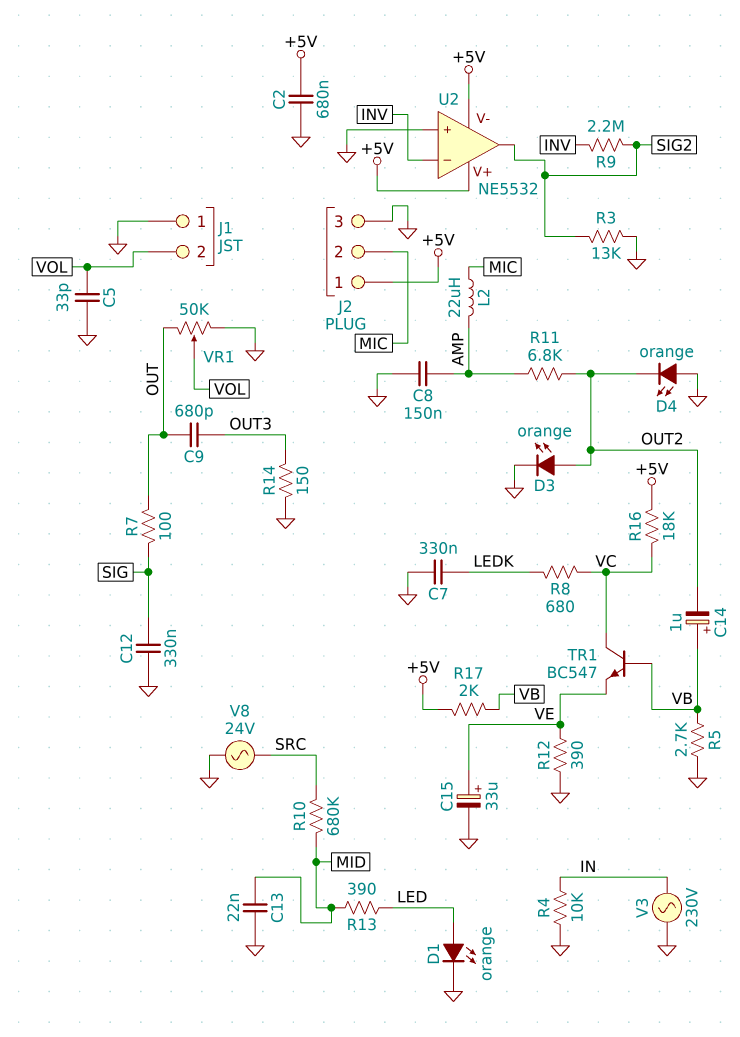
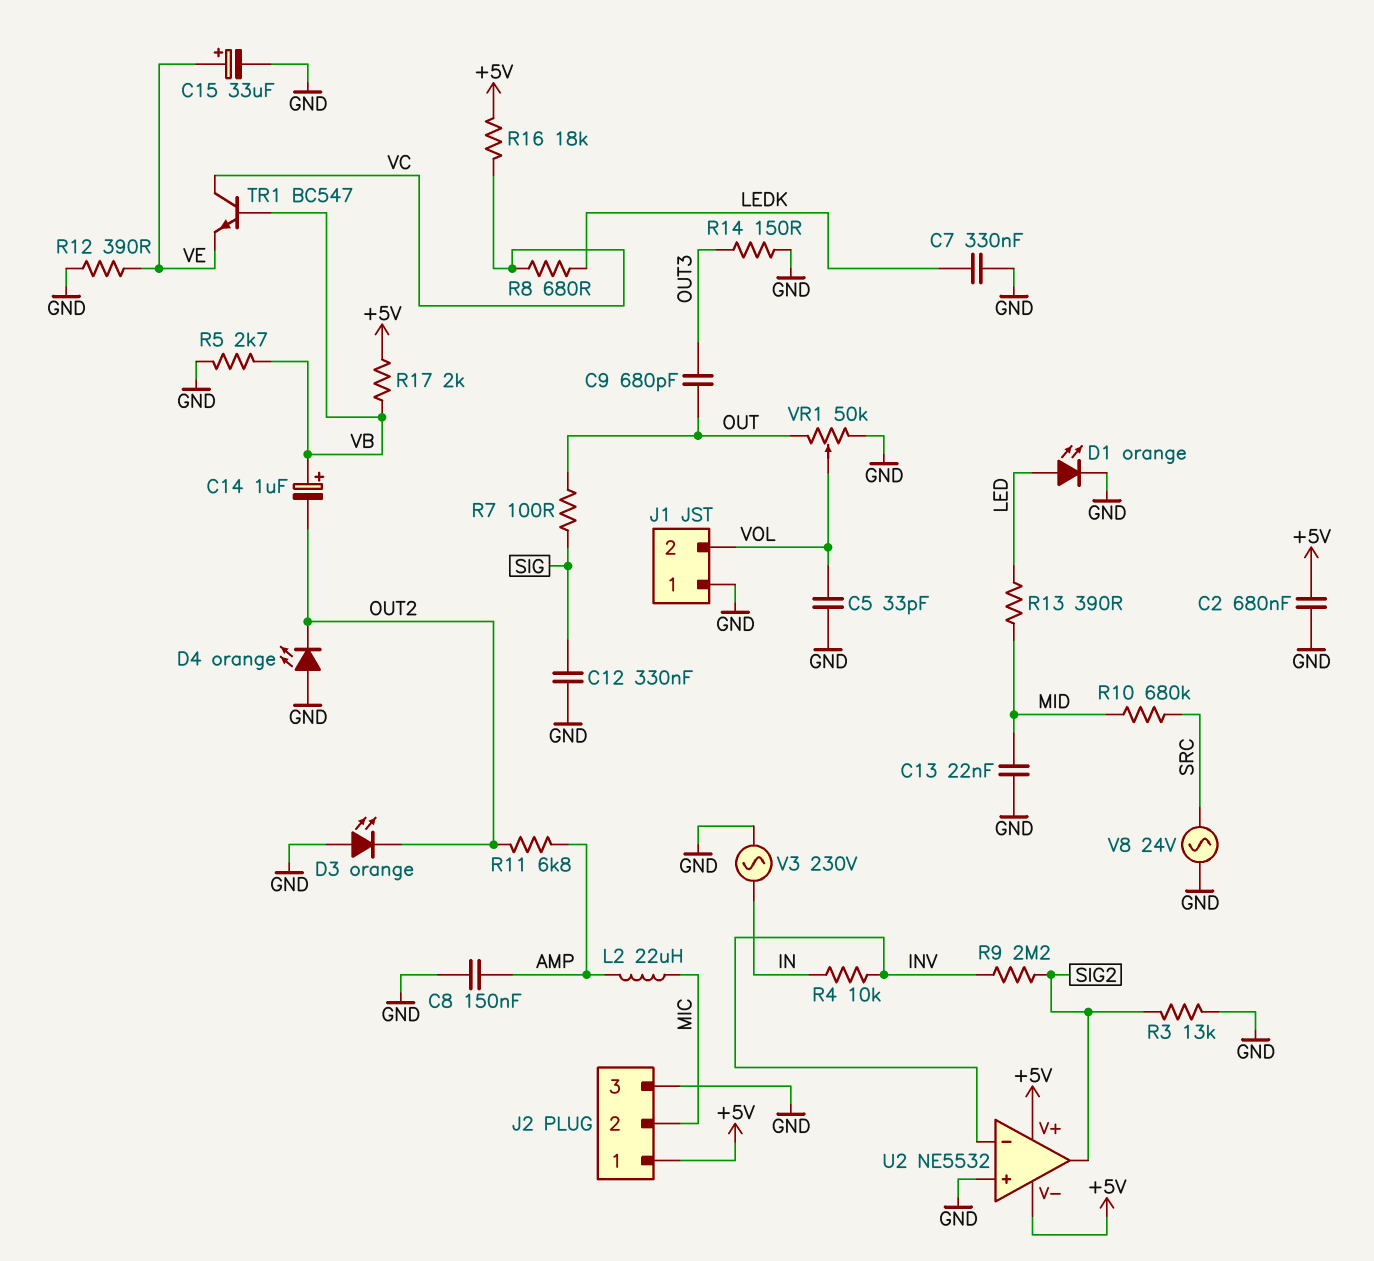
D3: LED orange (A OUT2, K GND) -> LED orange (A GND, K OUT2)
R4: 10k (GND, IN) -> 10k (IN, INV)

